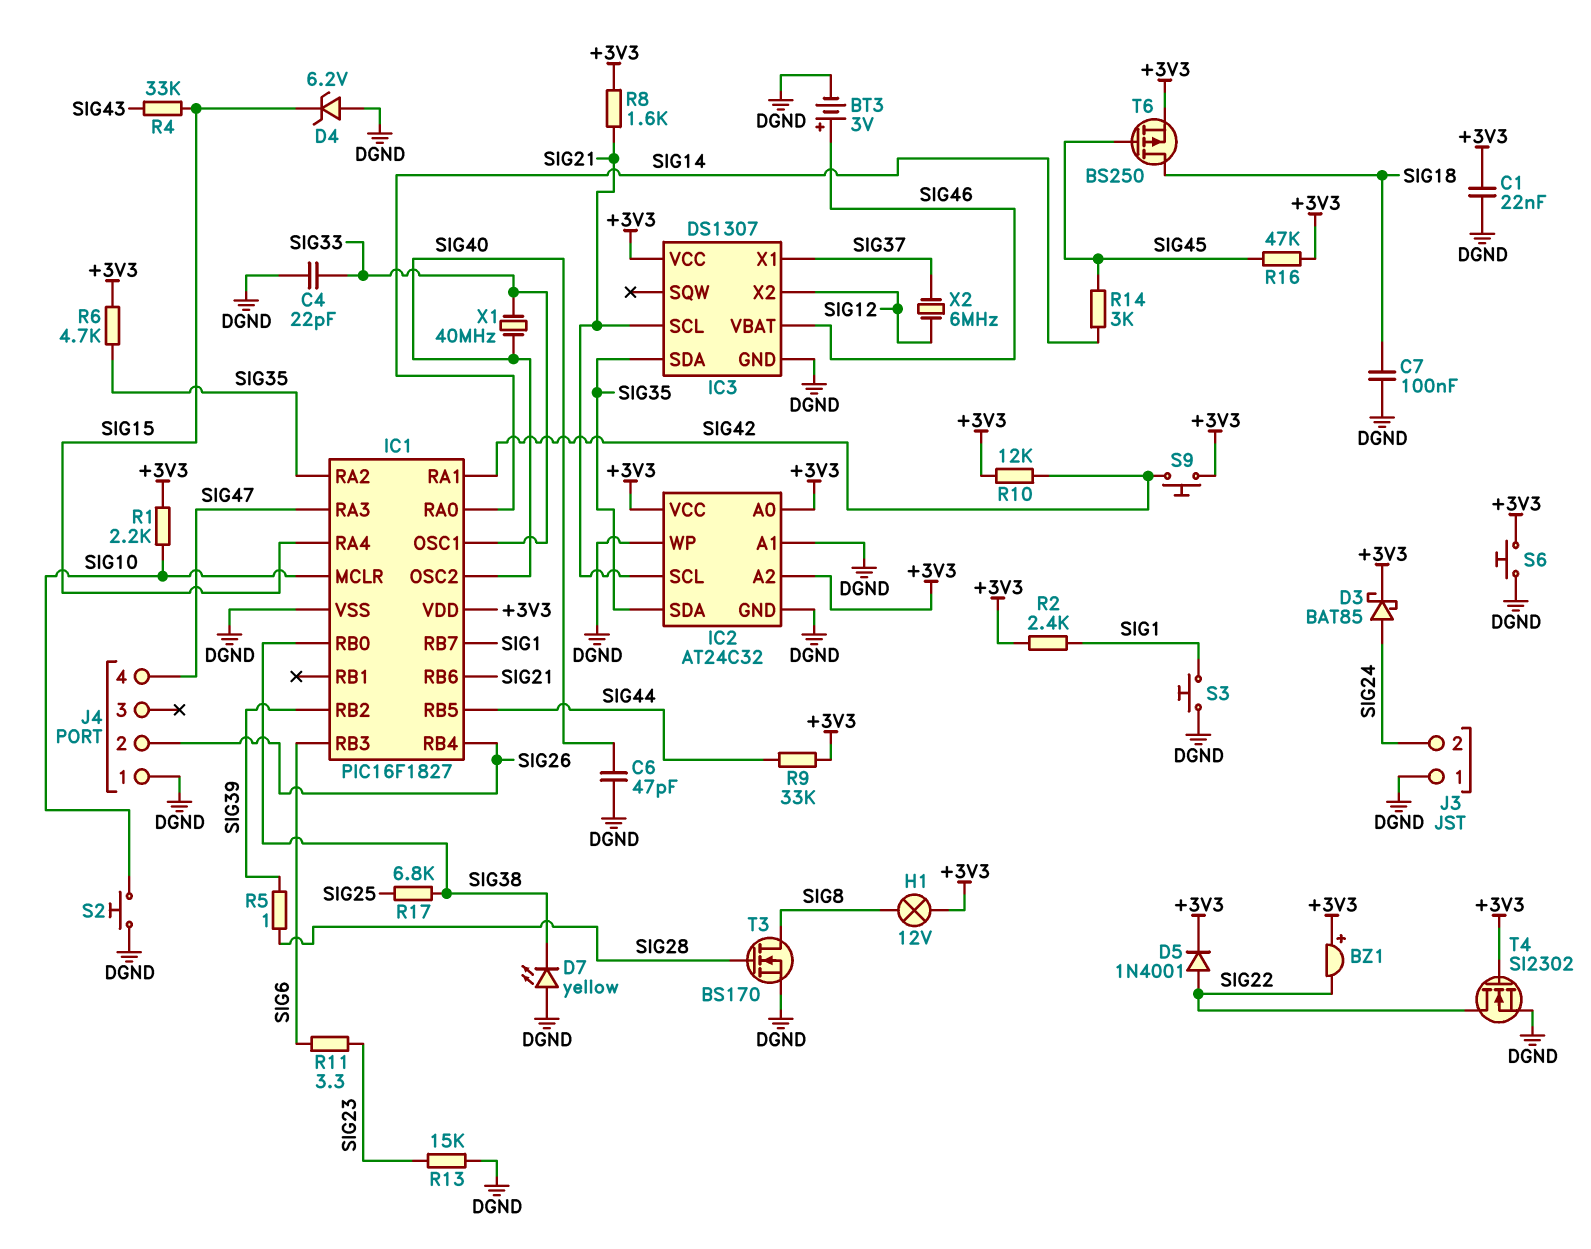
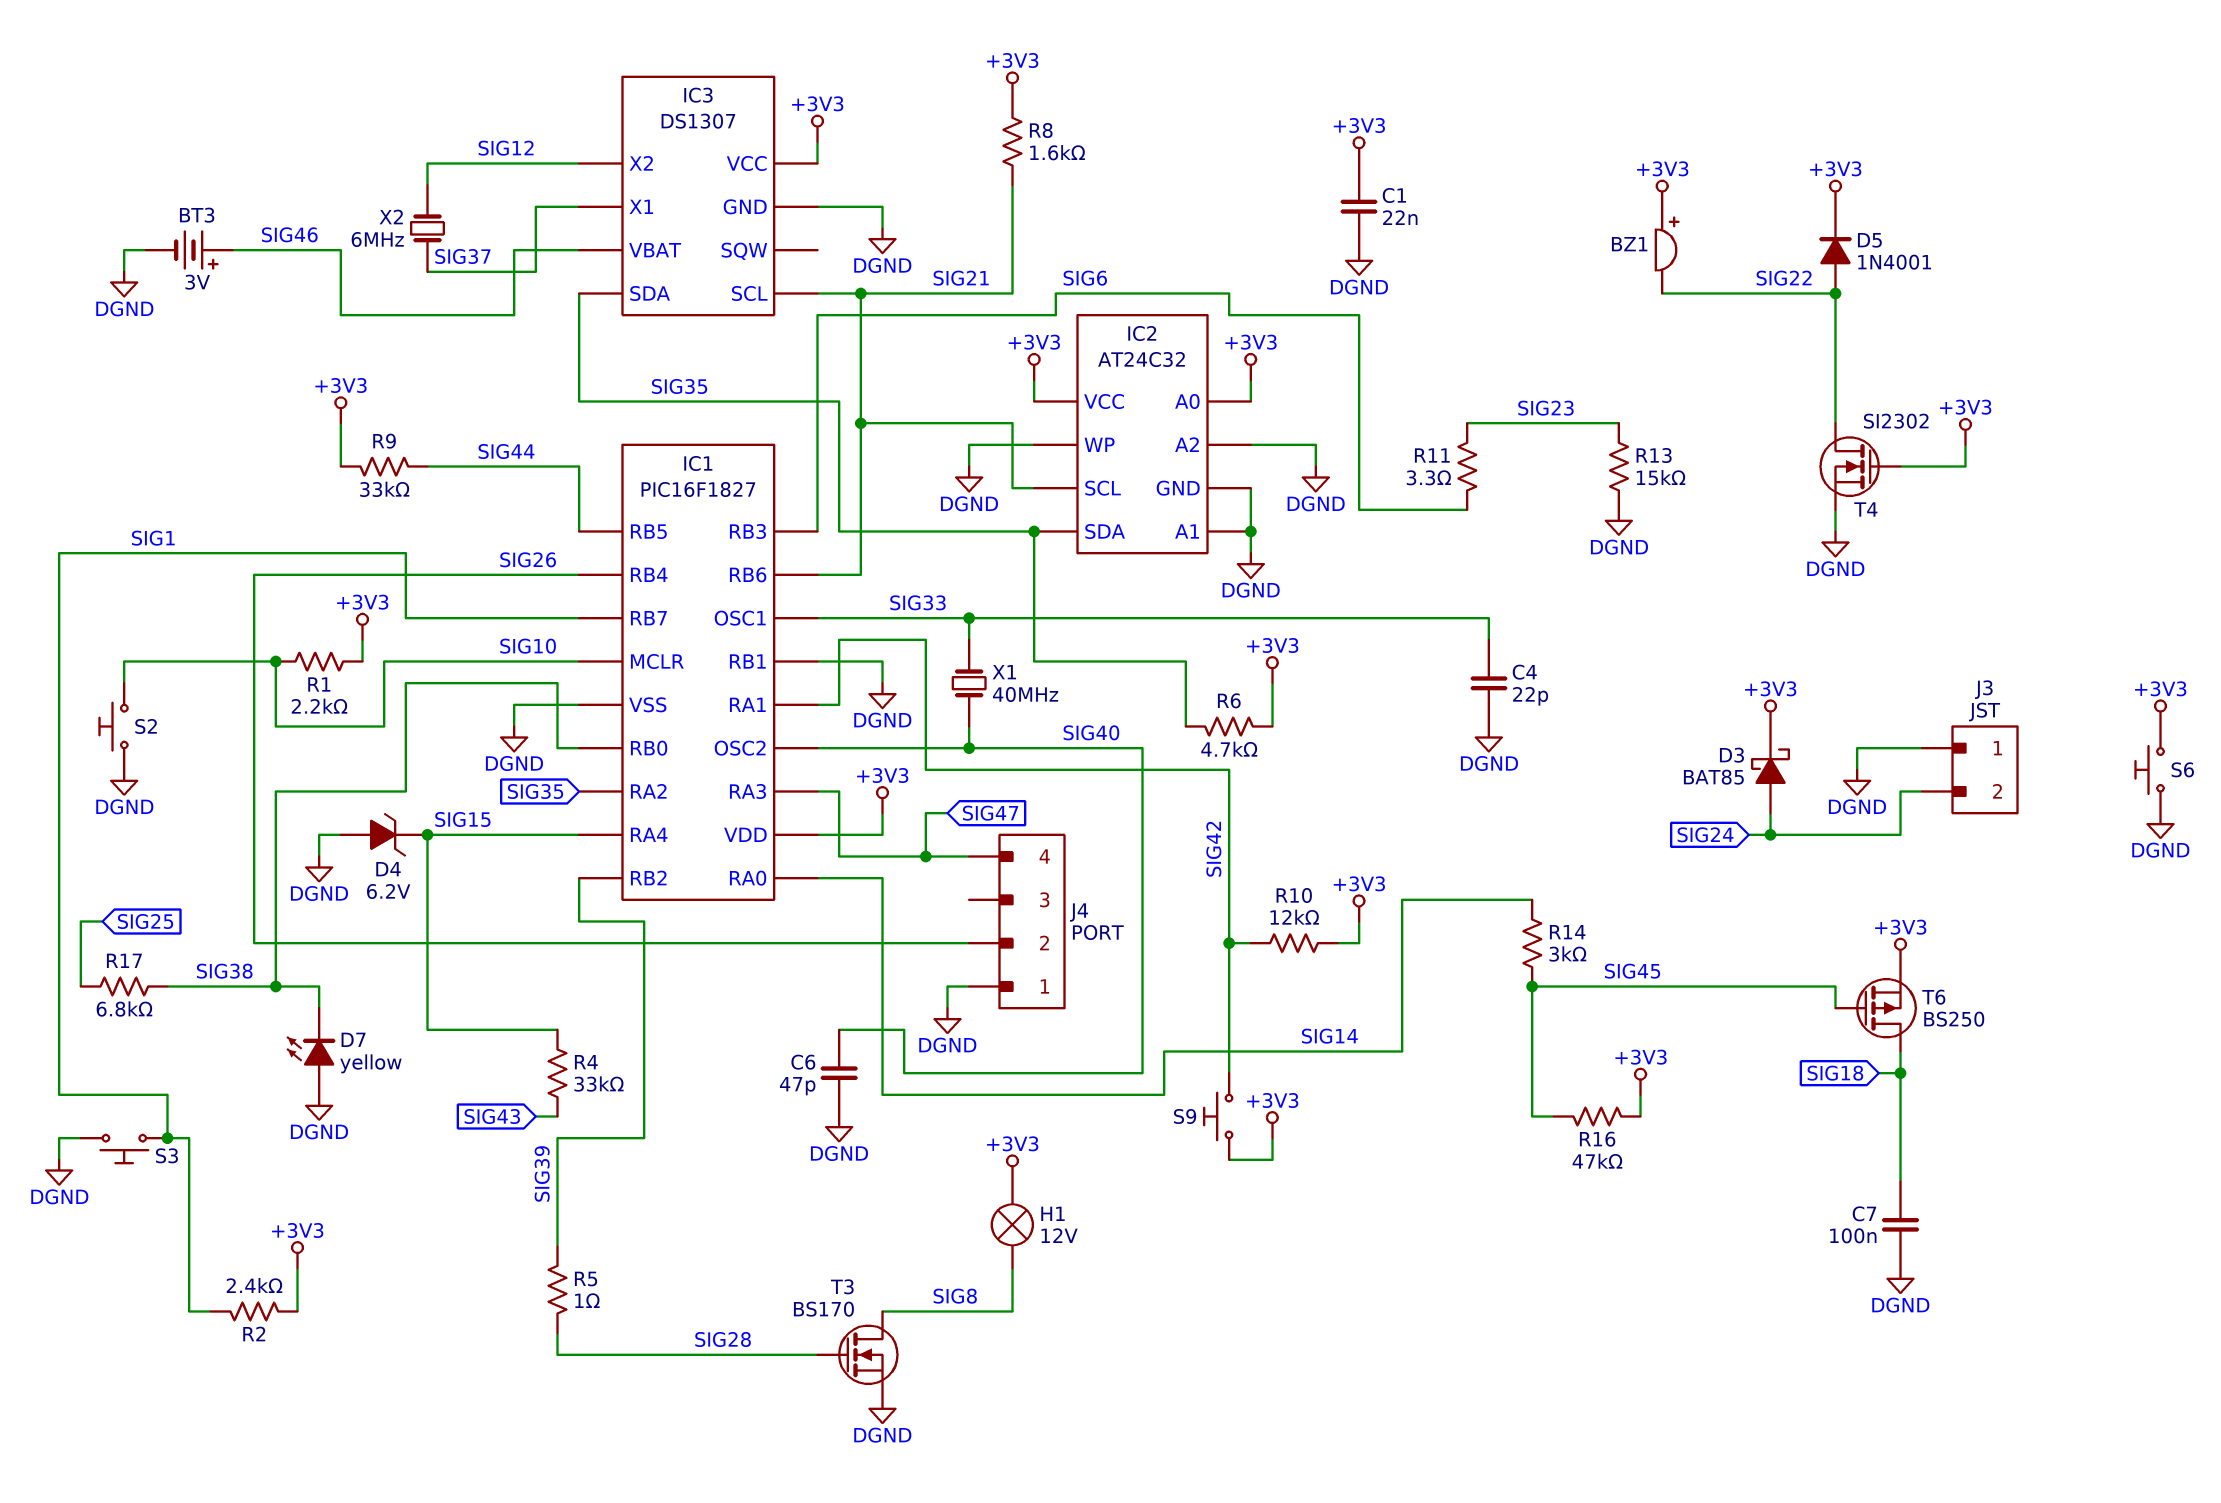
IC1 pin RB1: none -> DGND
IC2 pin A2: +3V3 -> DGND

